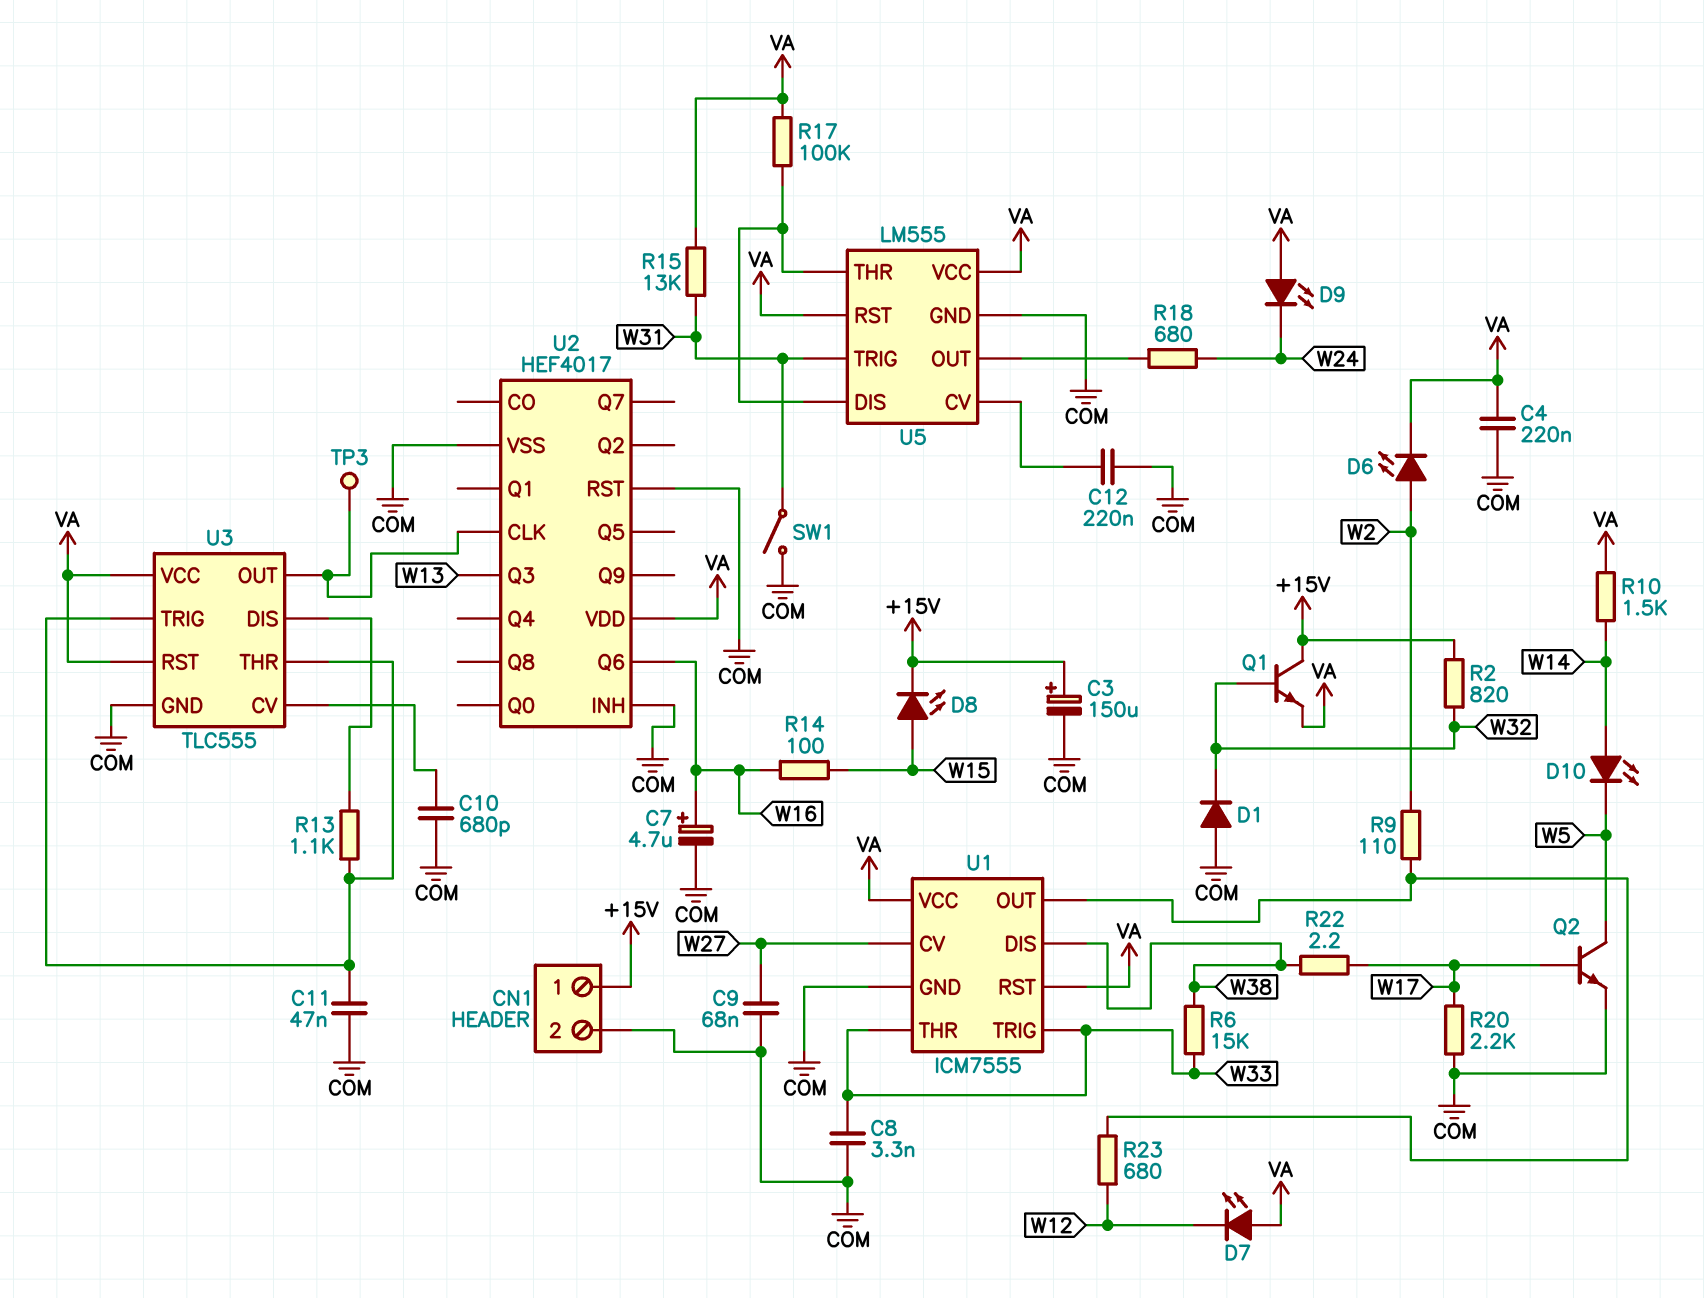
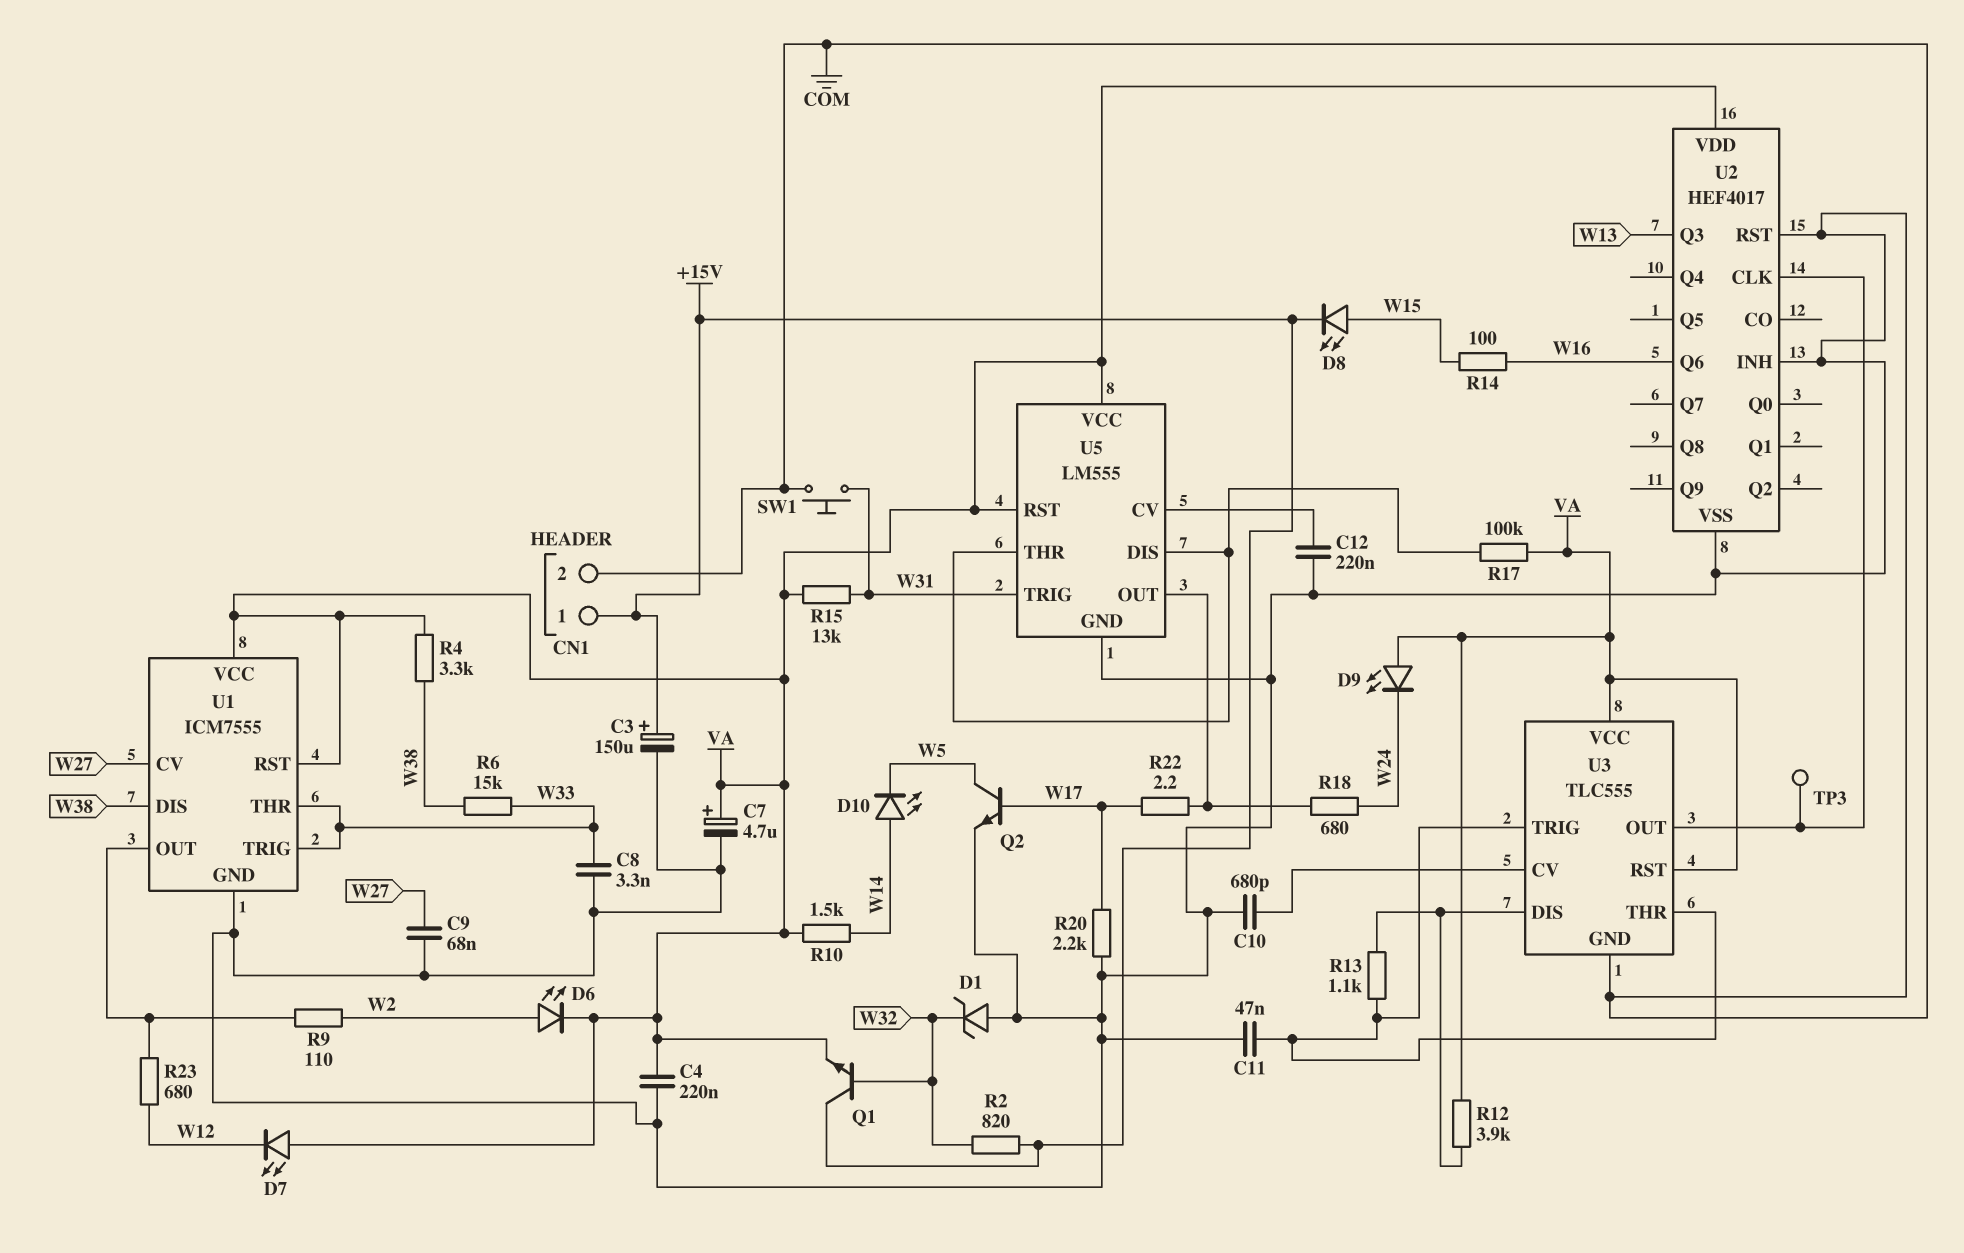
C7: 4.7uF (plus W16, minus COM) -> 4.7uF (plus VA, minus COM)
D1: diode (A COM, K W32) -> zener (A COM, K W32)
R4: none -> 3.3k (VA, W38)
R12: none -> 3.9k (U3/DIS, VA)
R22: 2.2 (W17, W38) -> 2.2 (U5/OUT, W17)
SW1: switch (COM, W31) -> button (COM, W31)

